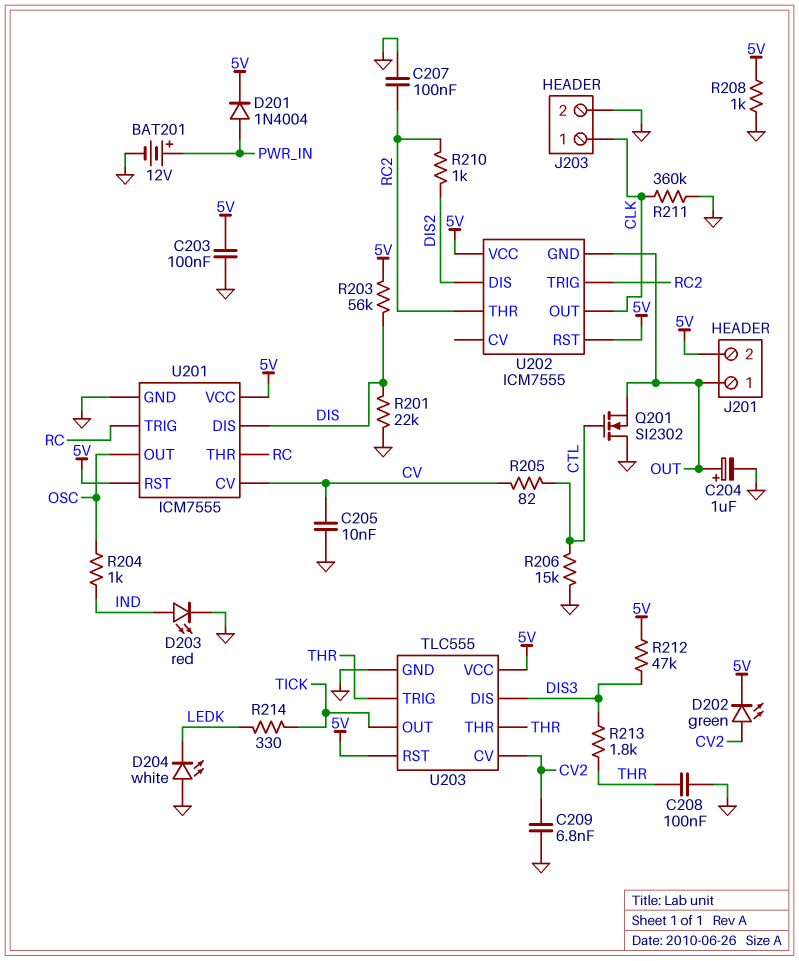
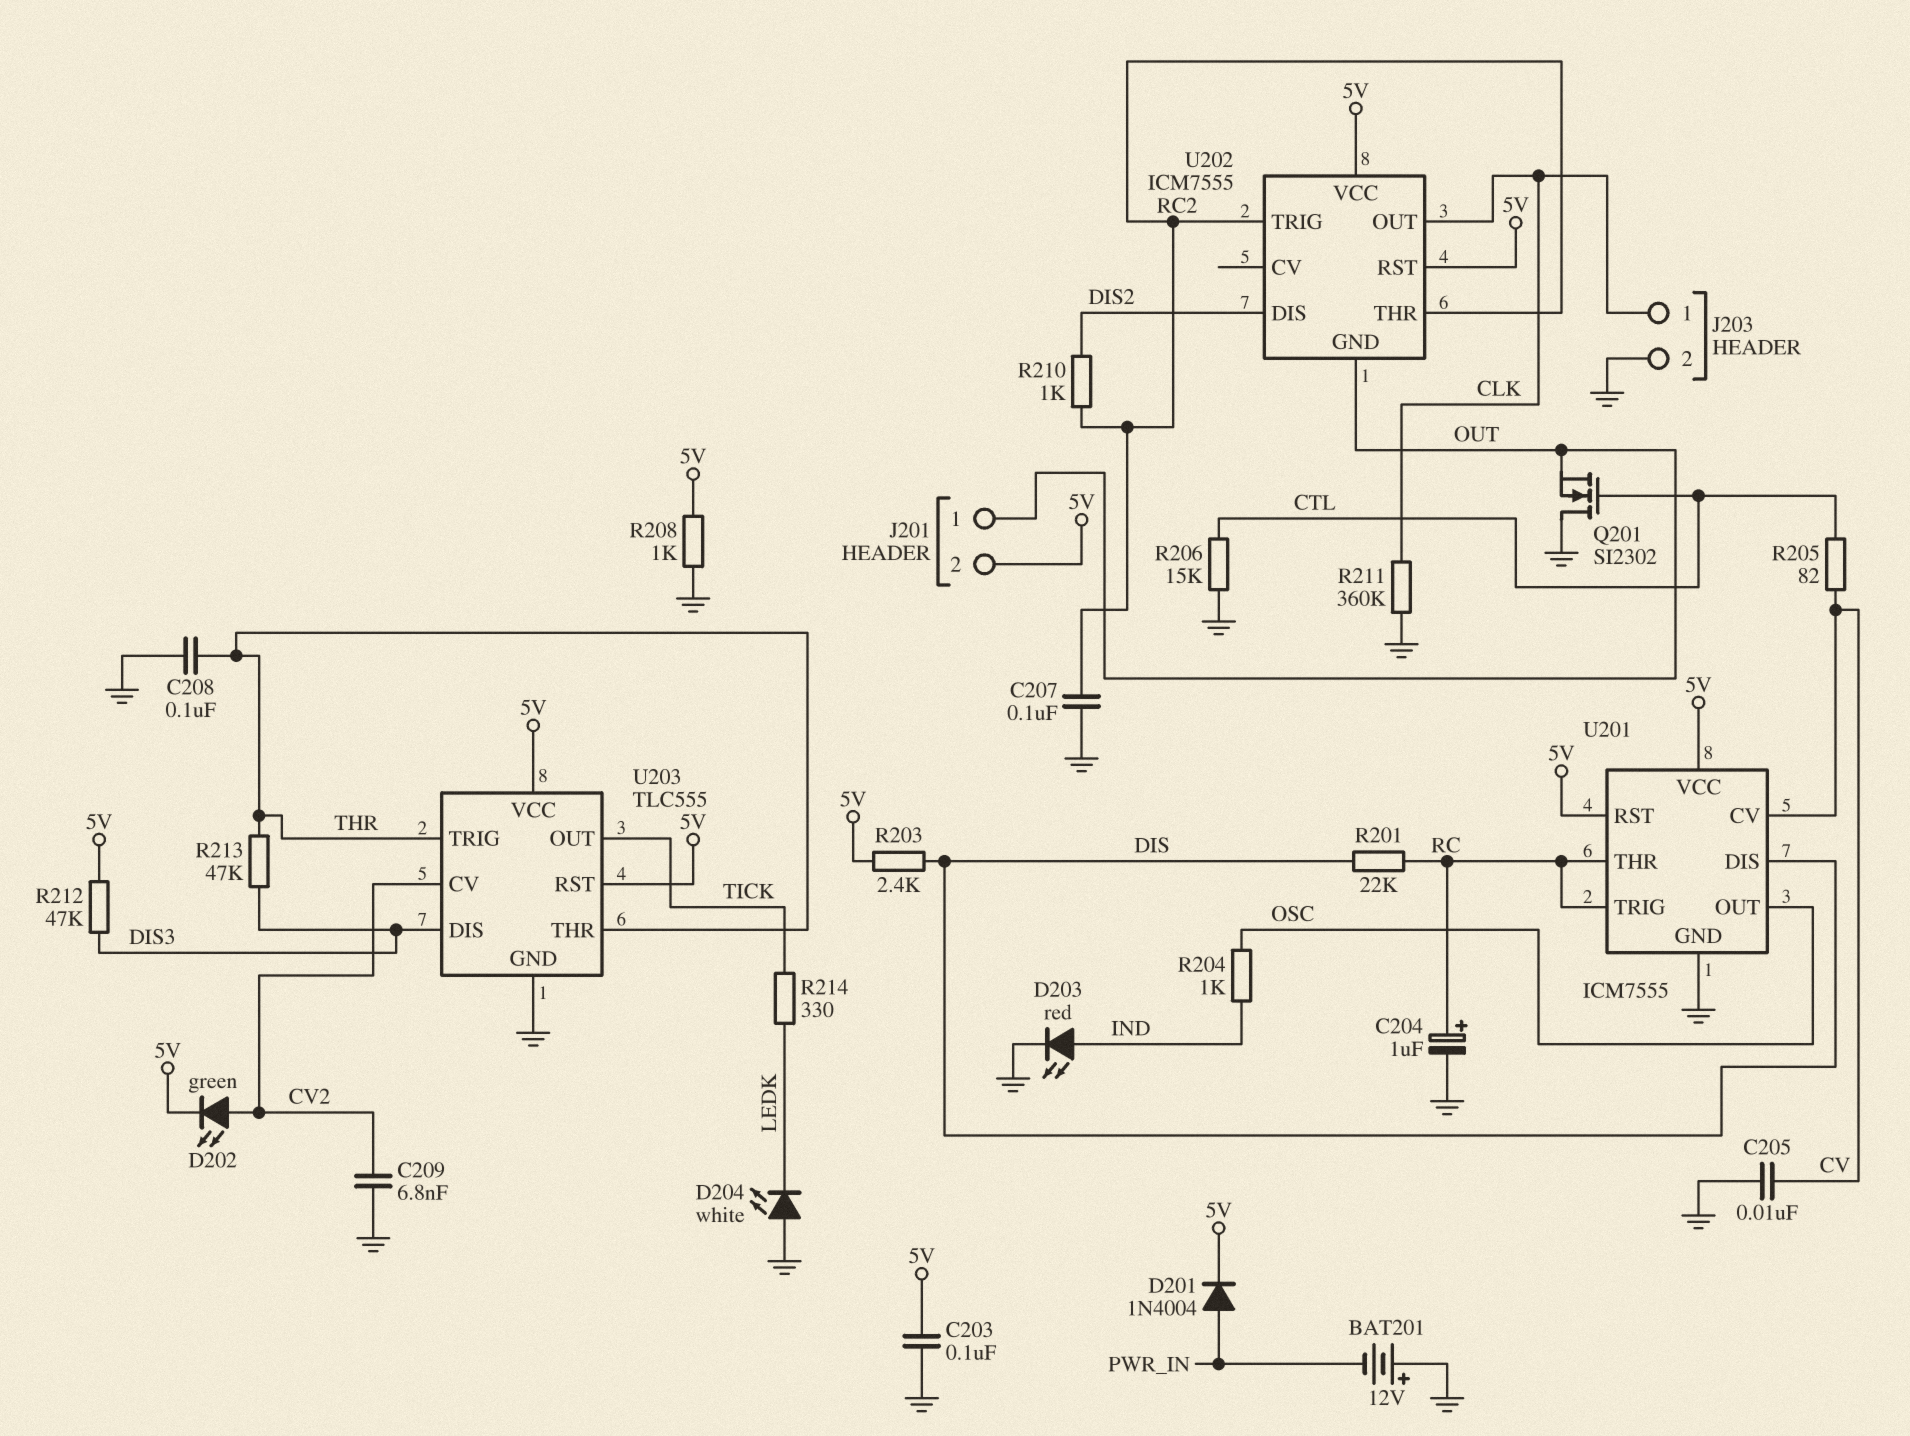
BAT201: 12V (plus PWR_IN, minus GND) -> 12V (plus GND, minus PWR_IN)
C204: 1uF (plus OUT, minus GND) -> 1uF (plus RC, minus GND)
R201: 22k (DIS, GND) -> 22k (DIS, RC)
R203: 56k (5V, DIS) -> 2.4k (5V, DIS)
R213: 1.8k (DIS3, THR) -> 47k (DIS3, THR)

